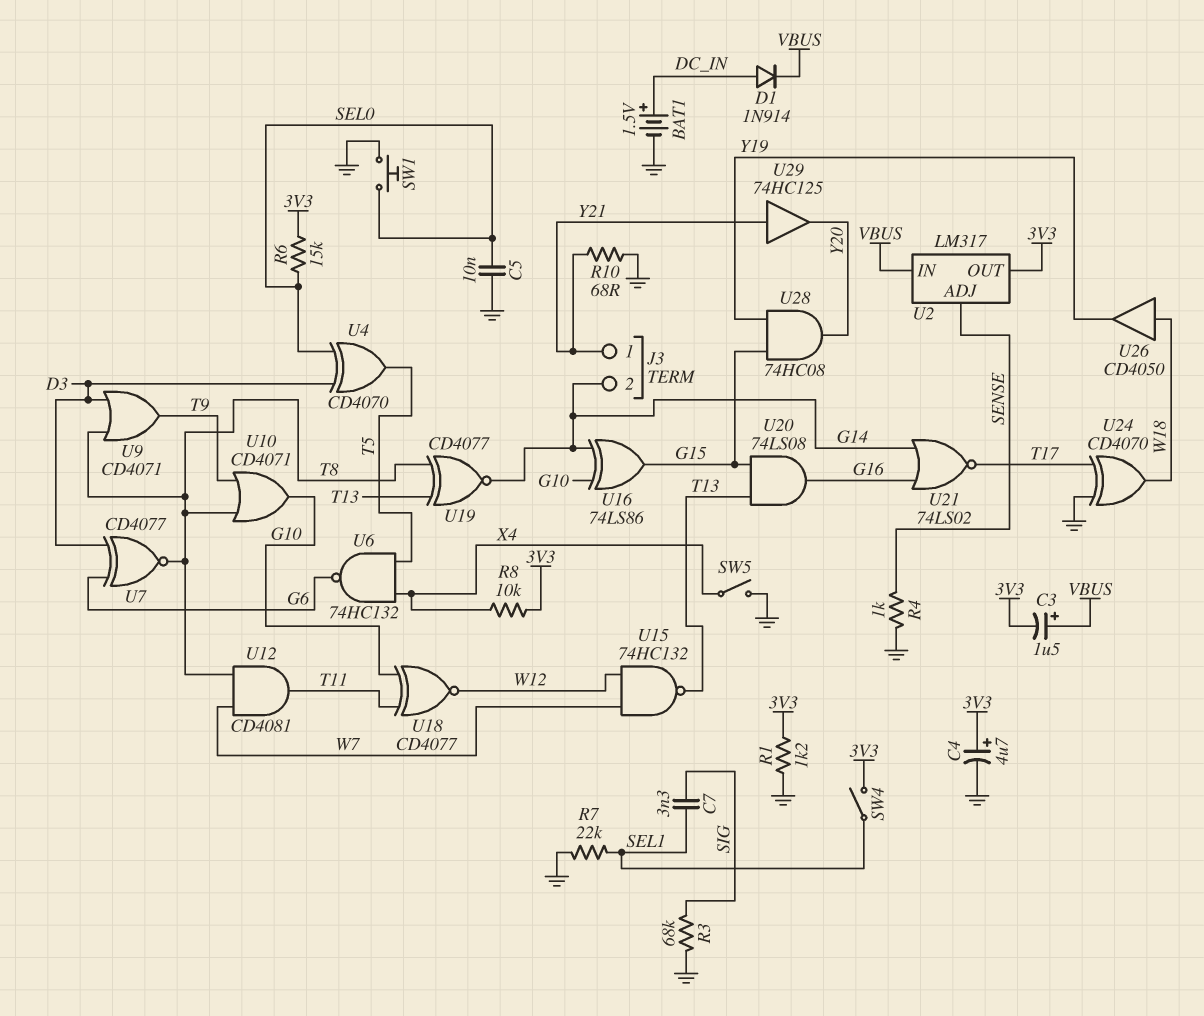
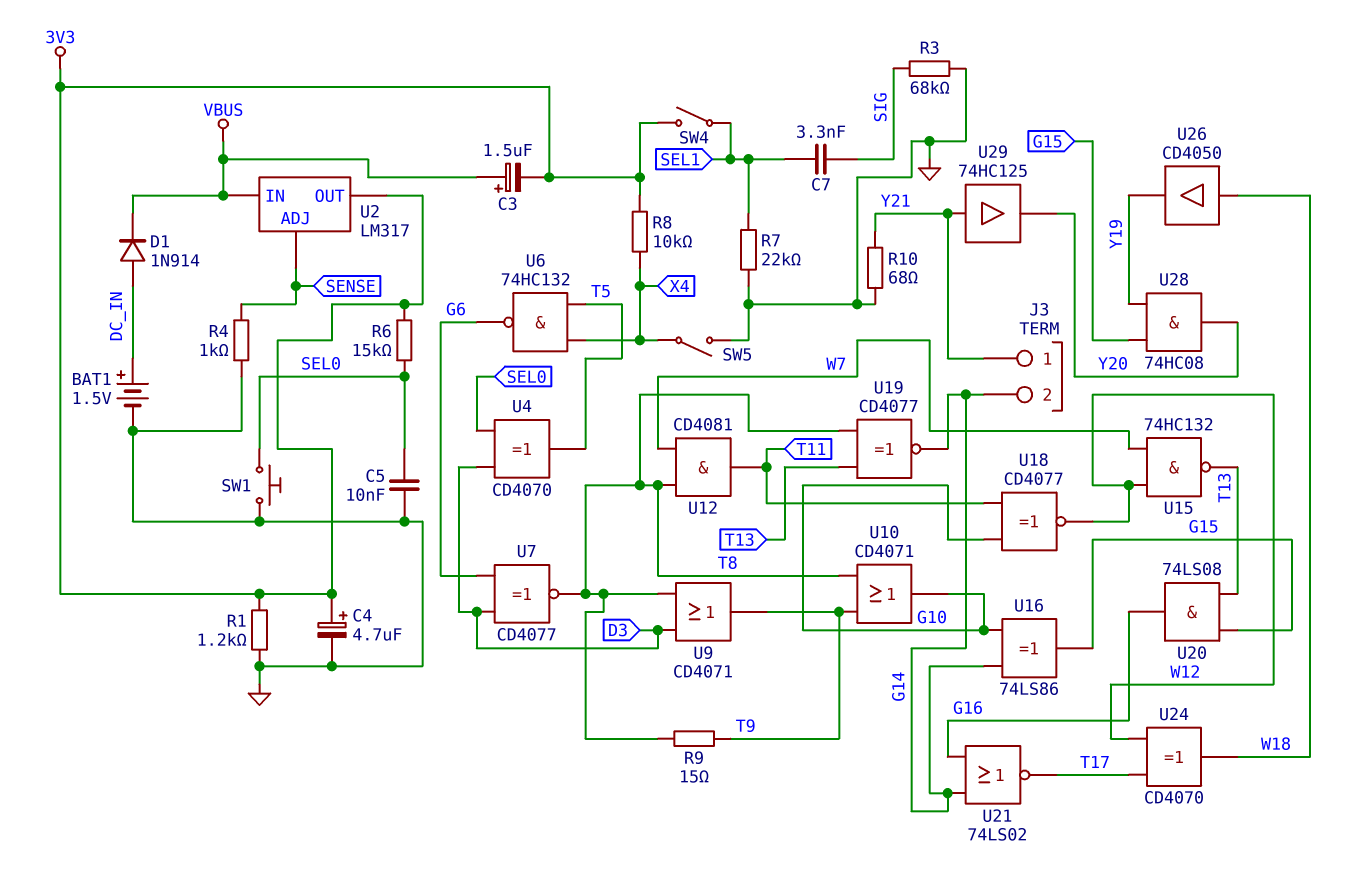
R9: none -> 15 (T8, T9)
U24: XOR CD4070 (in GND, in T17, out W18) -> XOR CD4070 (in T17, in W12, out W18)

